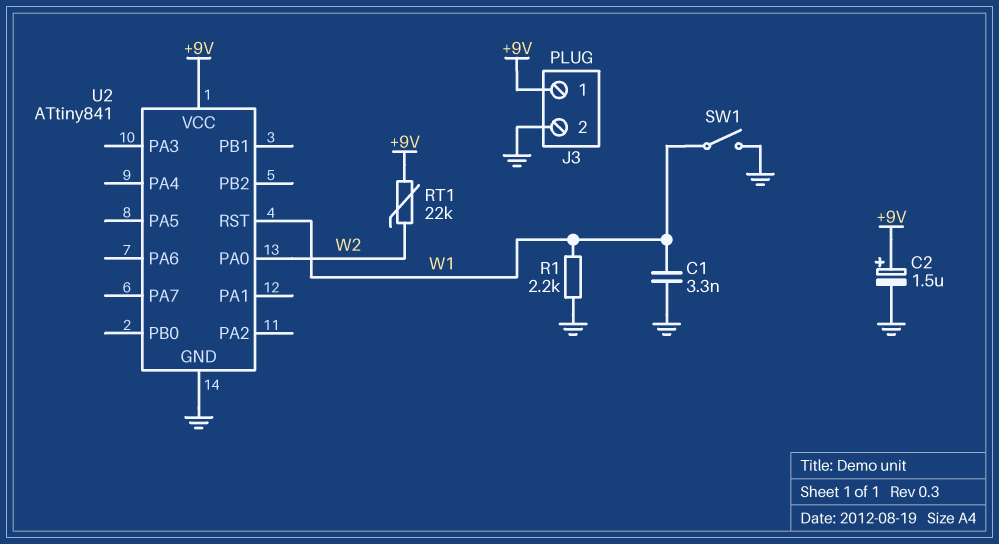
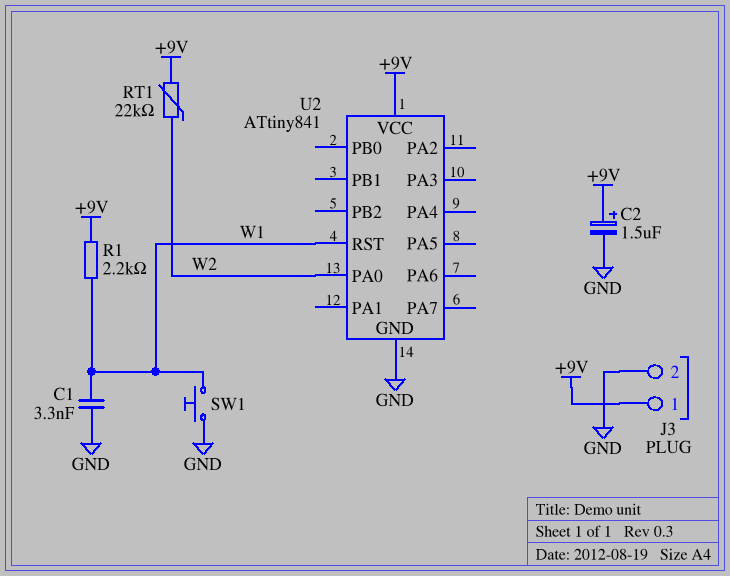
R1: 2.2k (GND, W1) -> 2.2k (+9V, W1)
SW1: switch (GND, W1) -> button (GND, W1)

